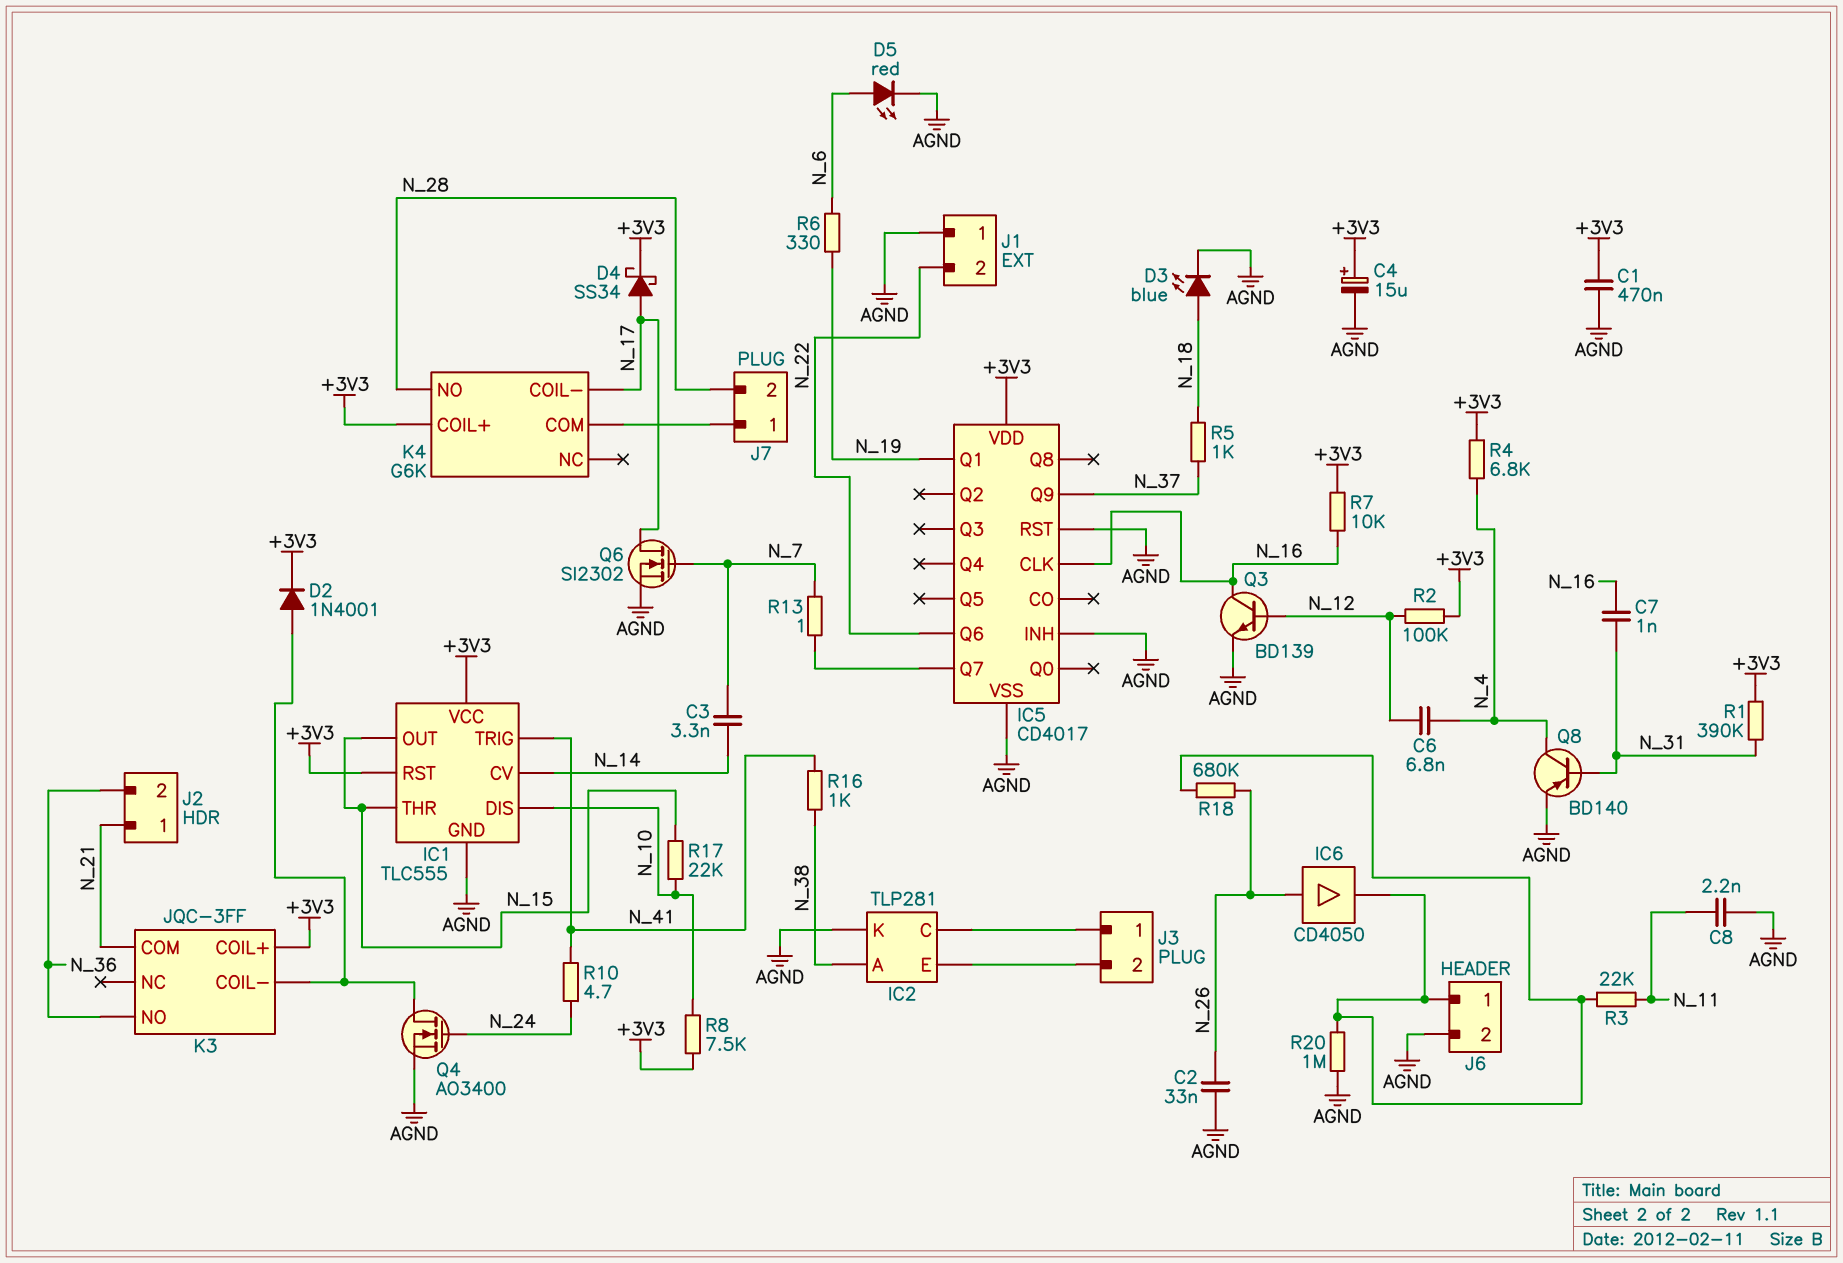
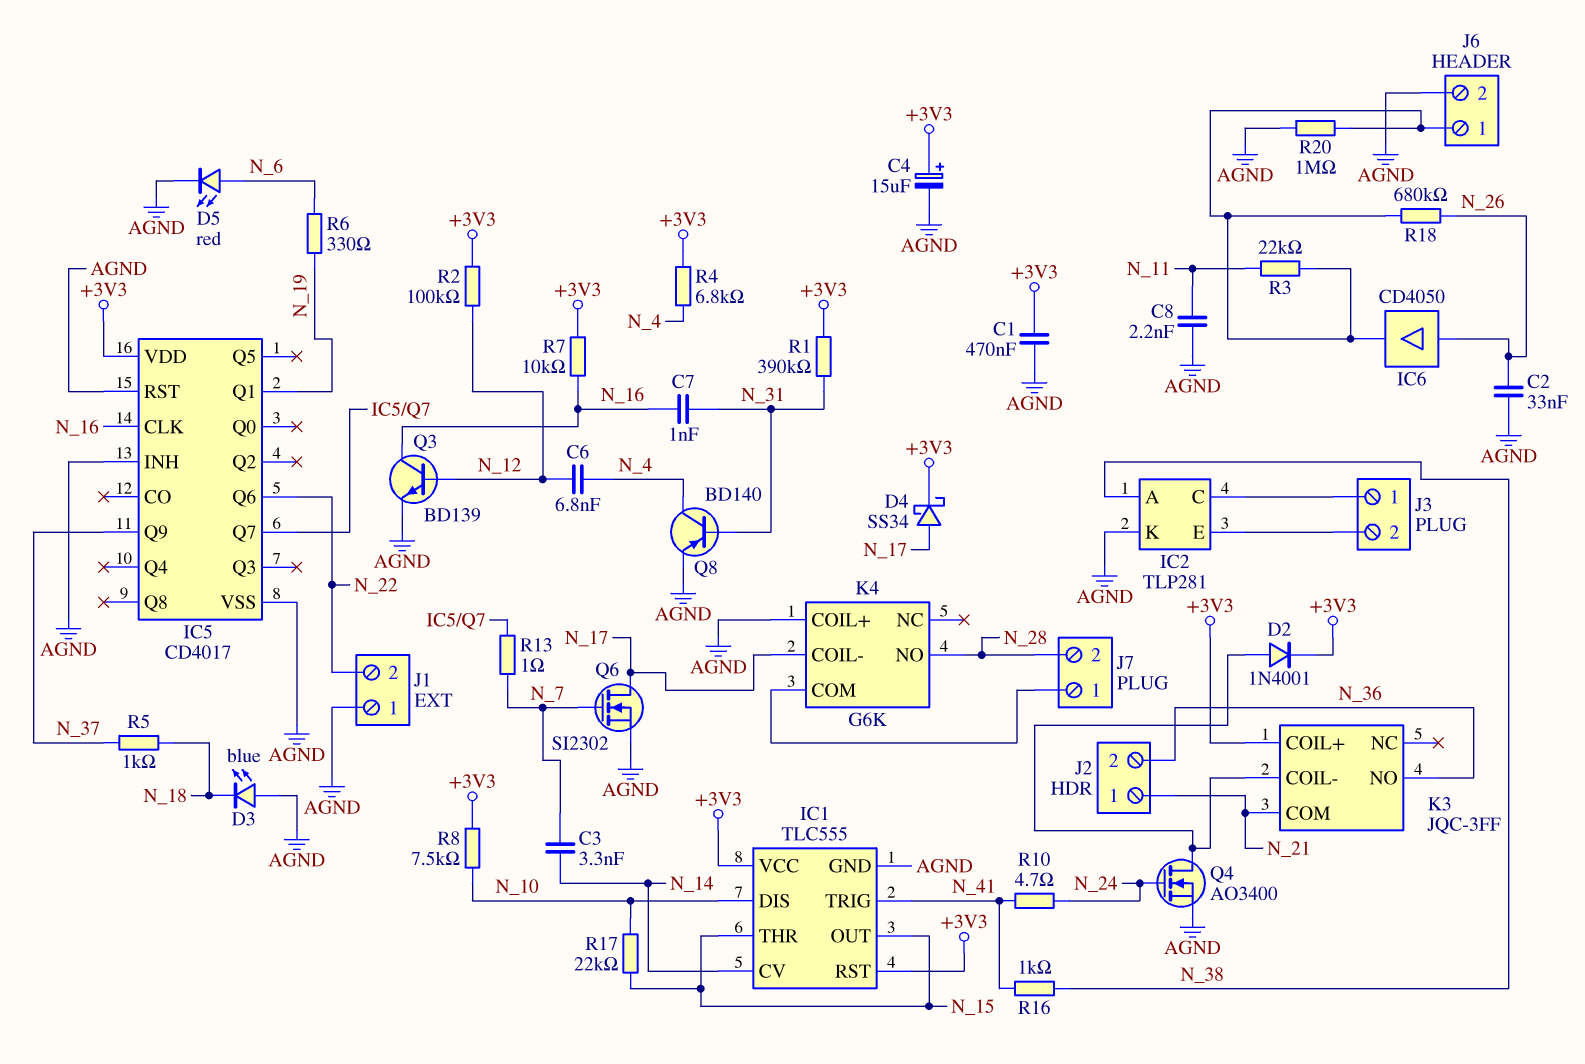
D3: LED blue (A N_18, K AGND) -> LED blue (A AGND, K N_18)
K4 pin COIL+: +3V3 -> AGND

